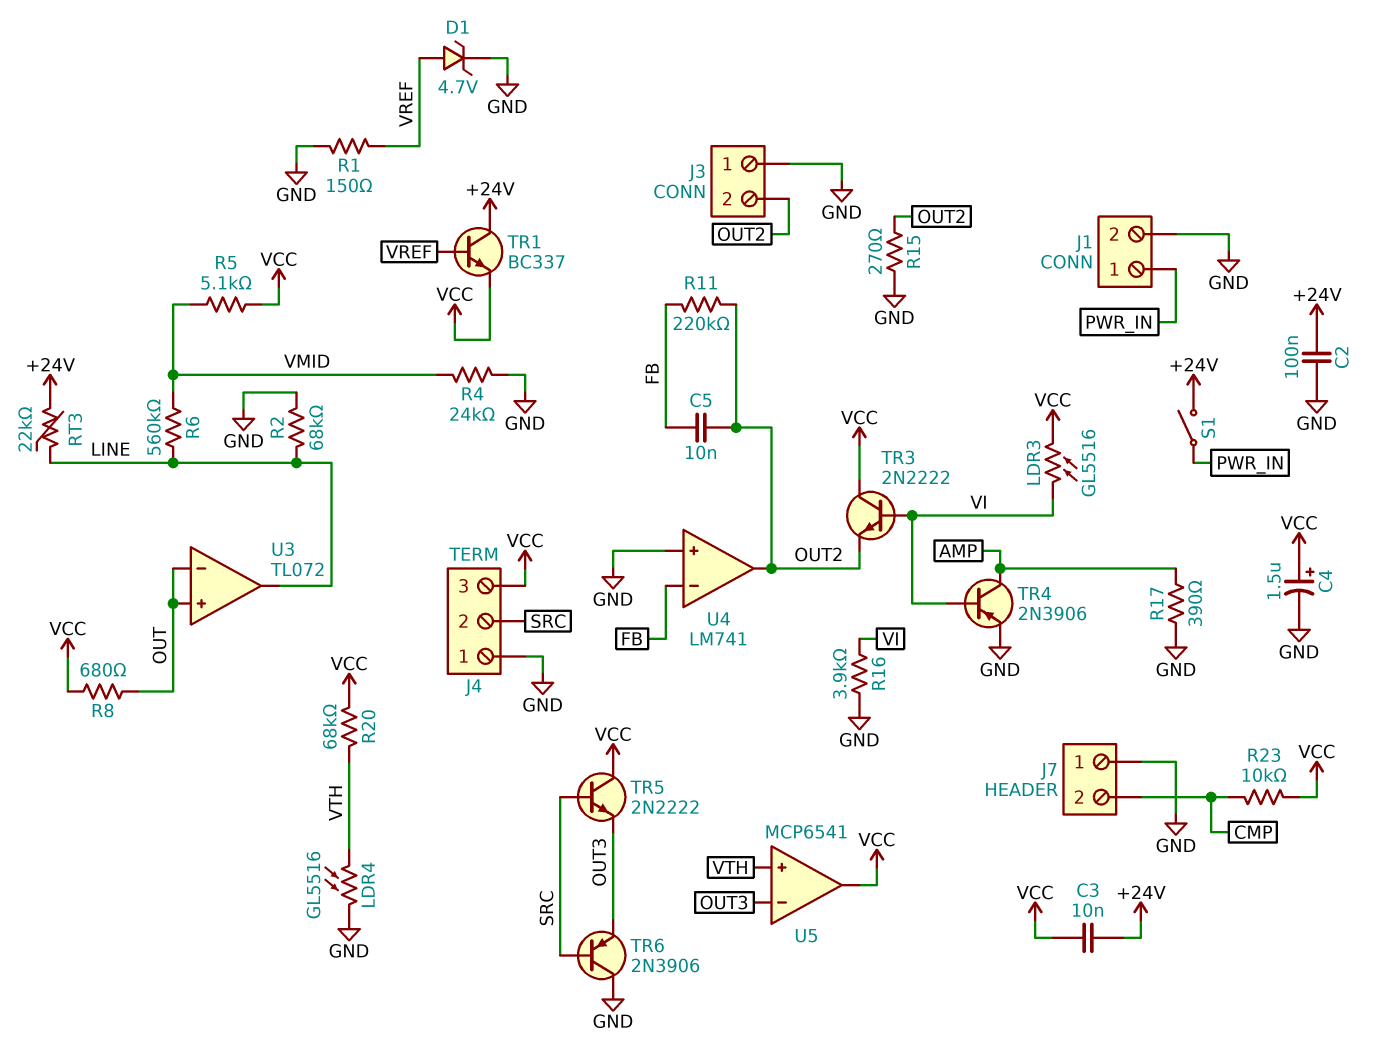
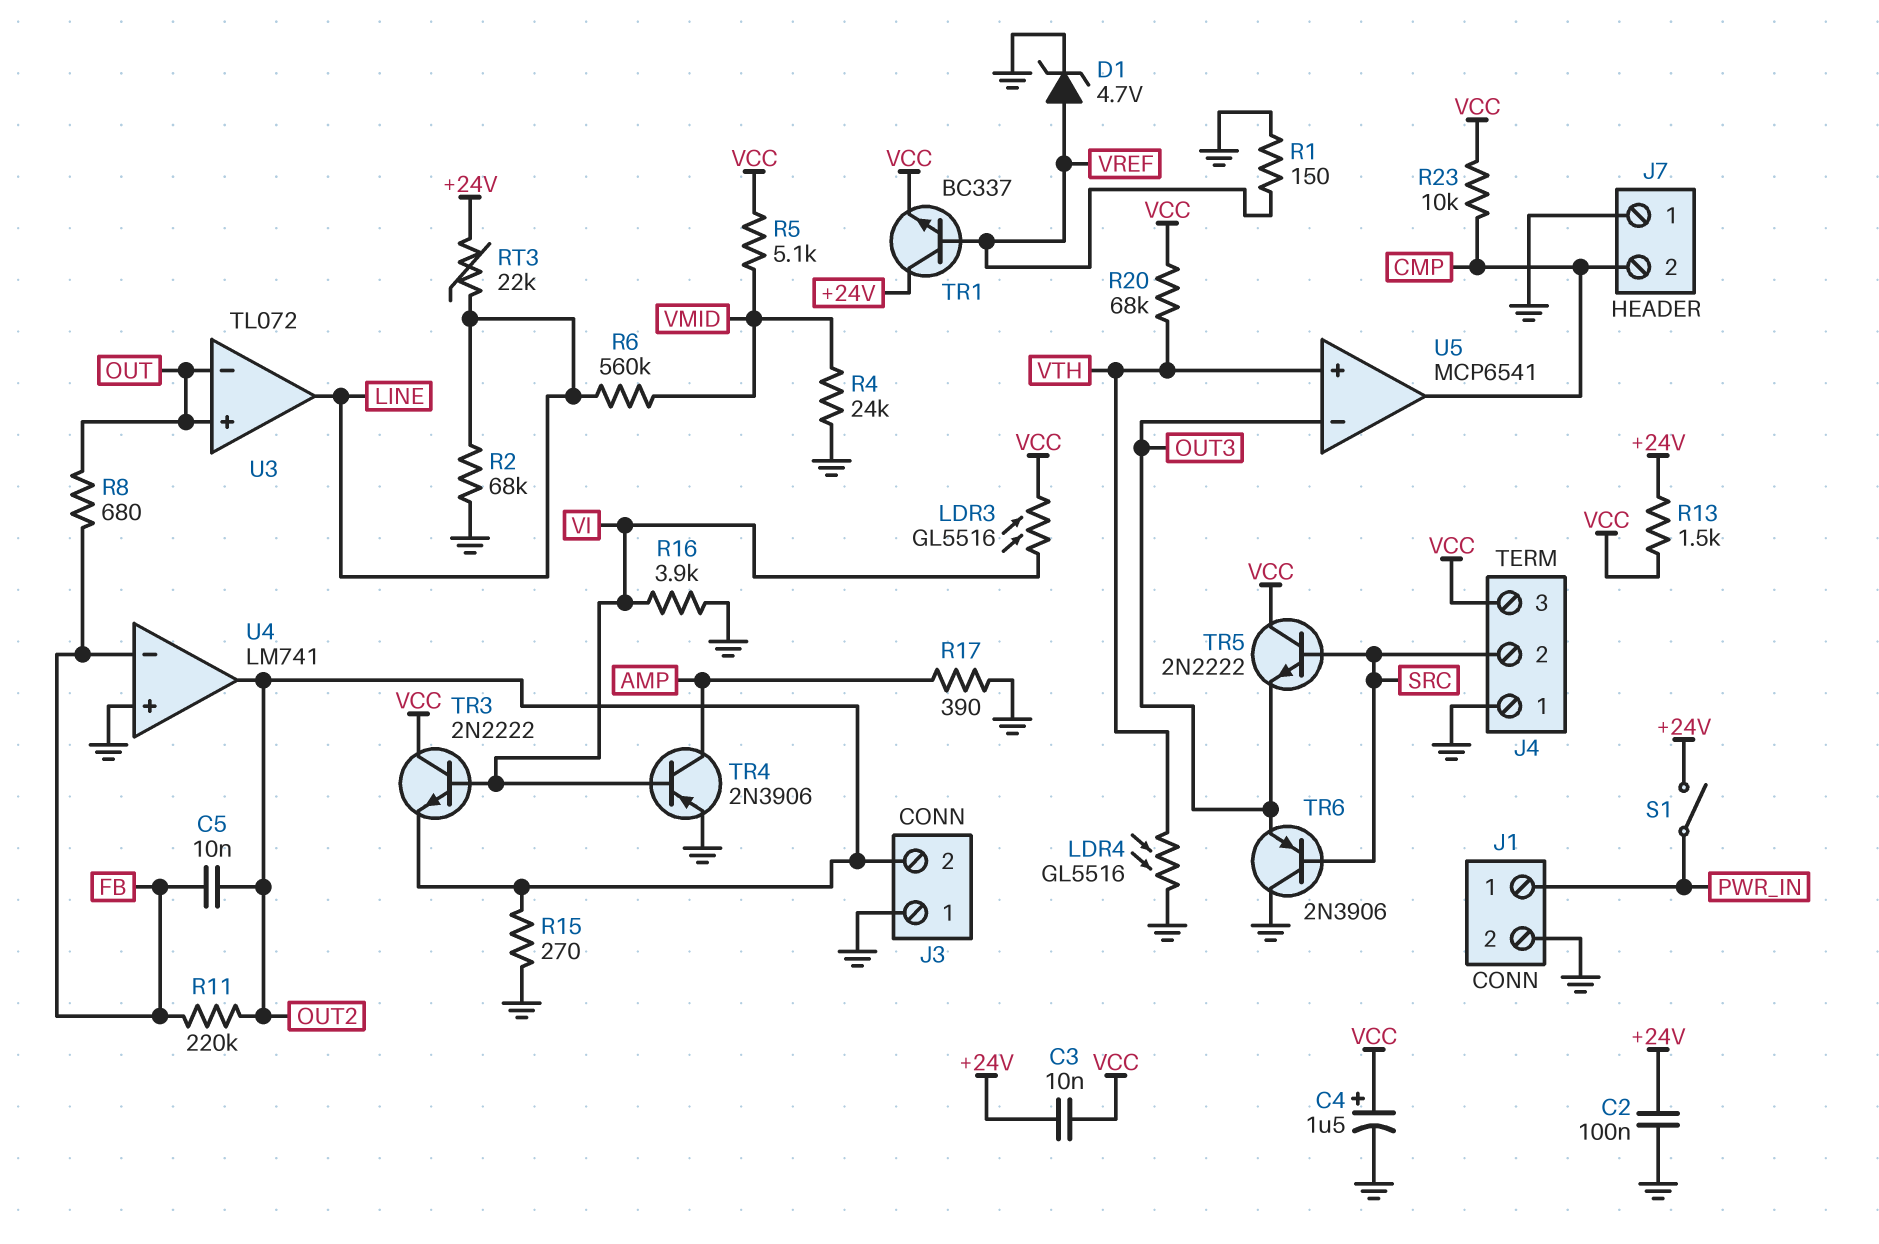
R8: 680 (OUT, VCC) -> 680 (FB, OUT)
R13: none -> 1.5k (+24V, VCC)
U5 pin out: VCC -> CMP

